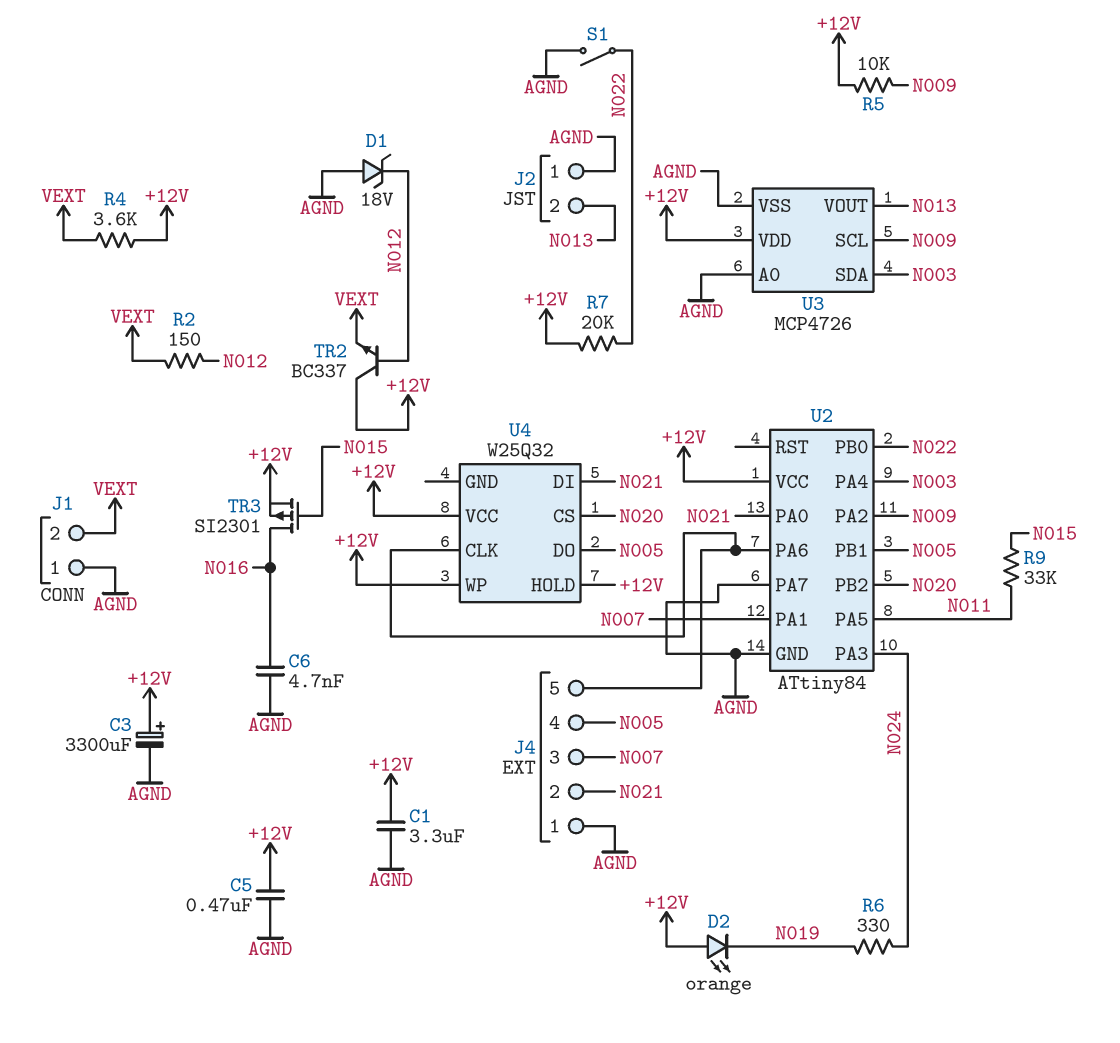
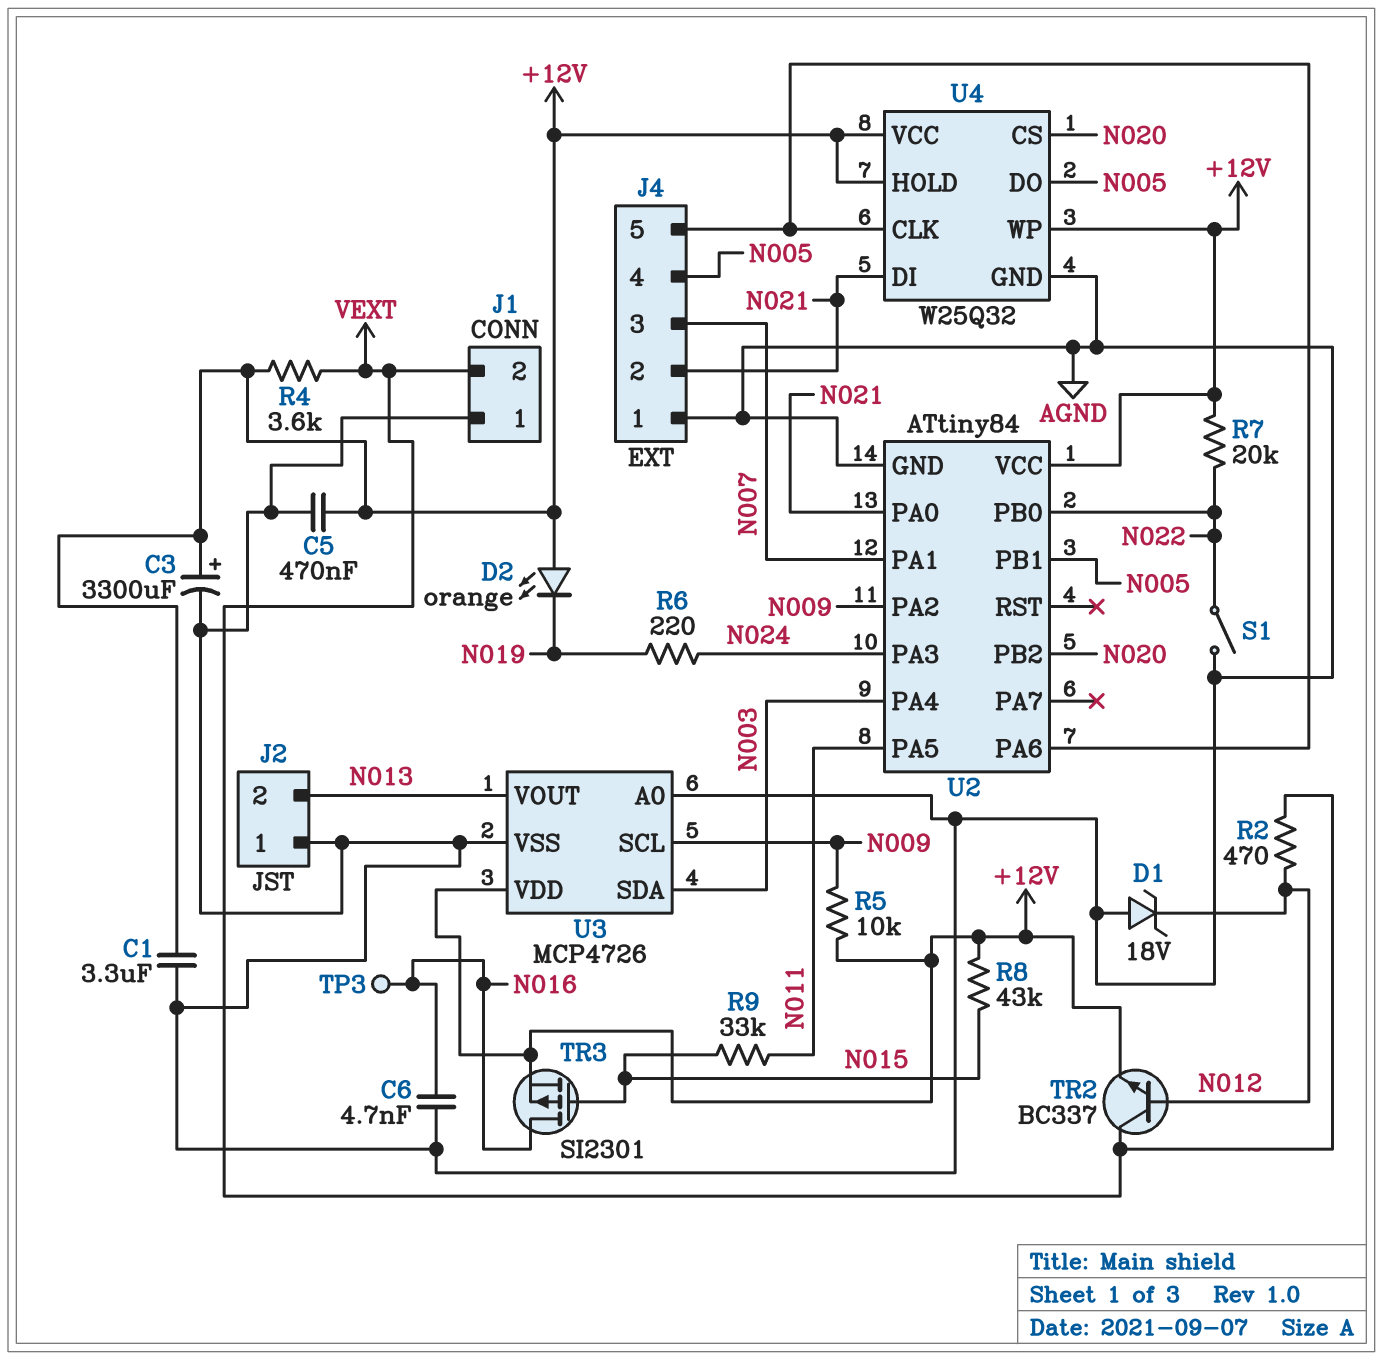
R2: 150 (N012, VEXT) -> 470 (N012, VEXT)
R6: 330 (N019, N024) -> 220 (N019, N024)
R8: none -> 43k (+12V, N015)
TP3: none -> test point (N016)
TR2: NPN BC337 (B N012, C +12V, E VEXT) -> NPN BC337 (B N012, C VEXT, E +12V)
U2 pin PA7: AGND -> none
U4 pin GND: none -> AGND

